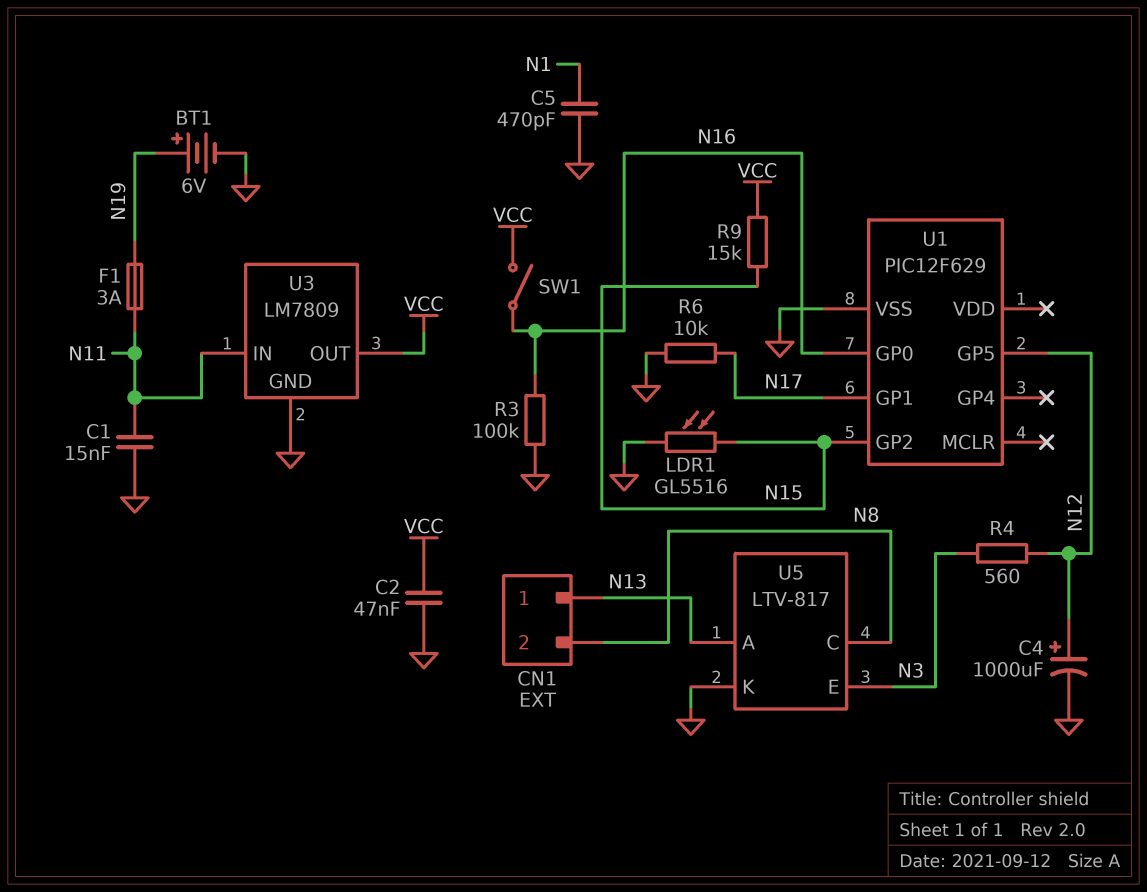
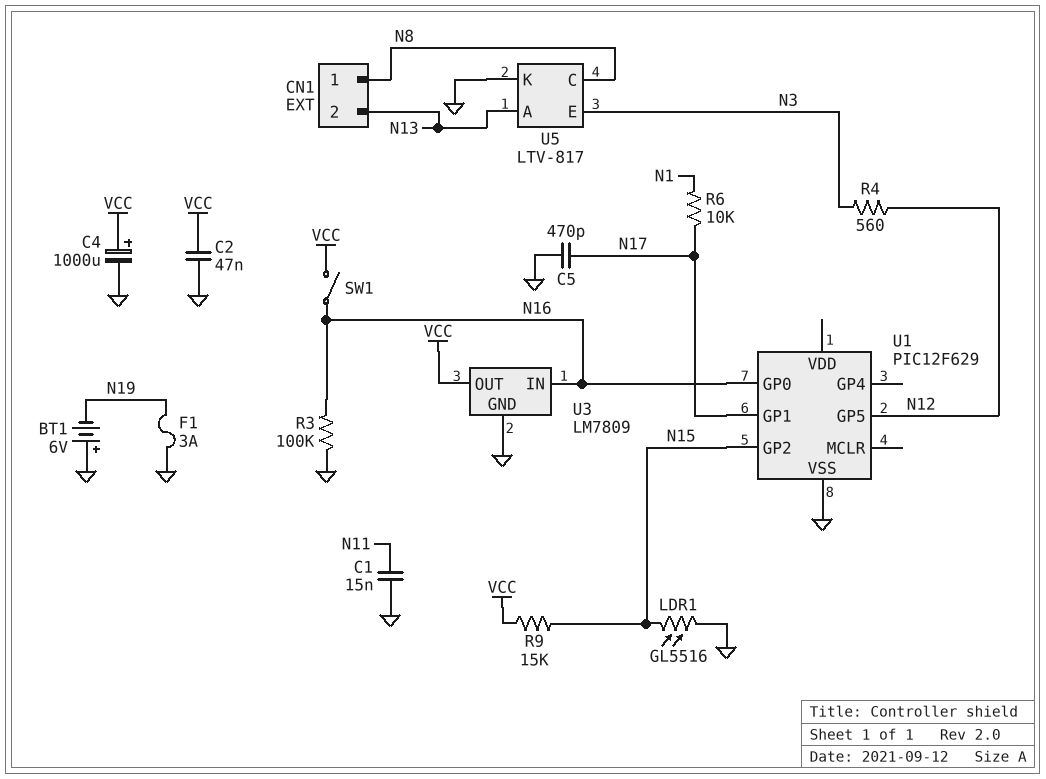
BT1: 6V (plus N19, minus GND) -> 6V (plus GND, minus N19)
C4: 1000uF (plus N12, minus GND) -> 1000uF (plus VCC, minus GND)
C5: 470pF (GND, N1) -> 470pF (GND, N17)
CN1 pin 1: N13 -> N8
CN1 pin 2: N8 -> N13
F1: 3A (N11, N19) -> 3A (GND, N19)
R6: 10k (GND, N17) -> 10k (N1, N17)
U3 pin IN: N11 -> N16

